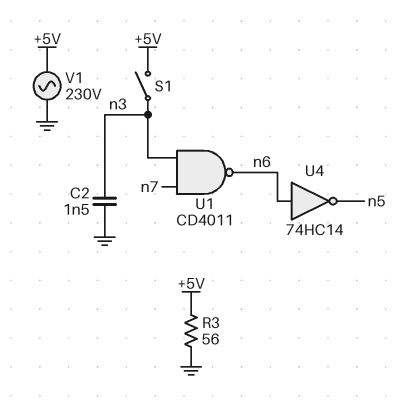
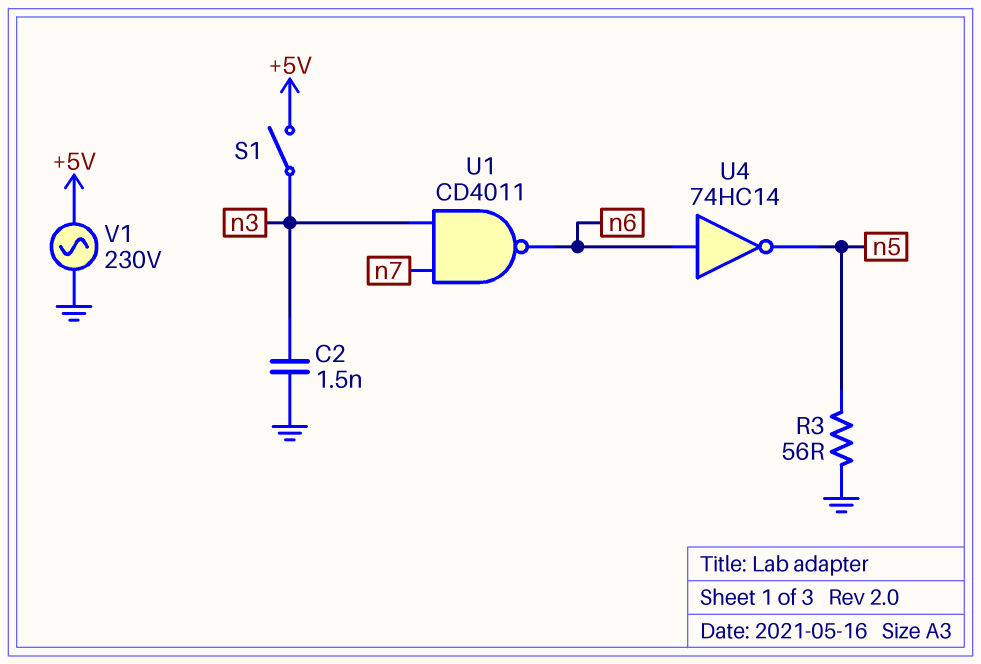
R3: 56 (+5V, GND) -> 56 (GND, n5)

